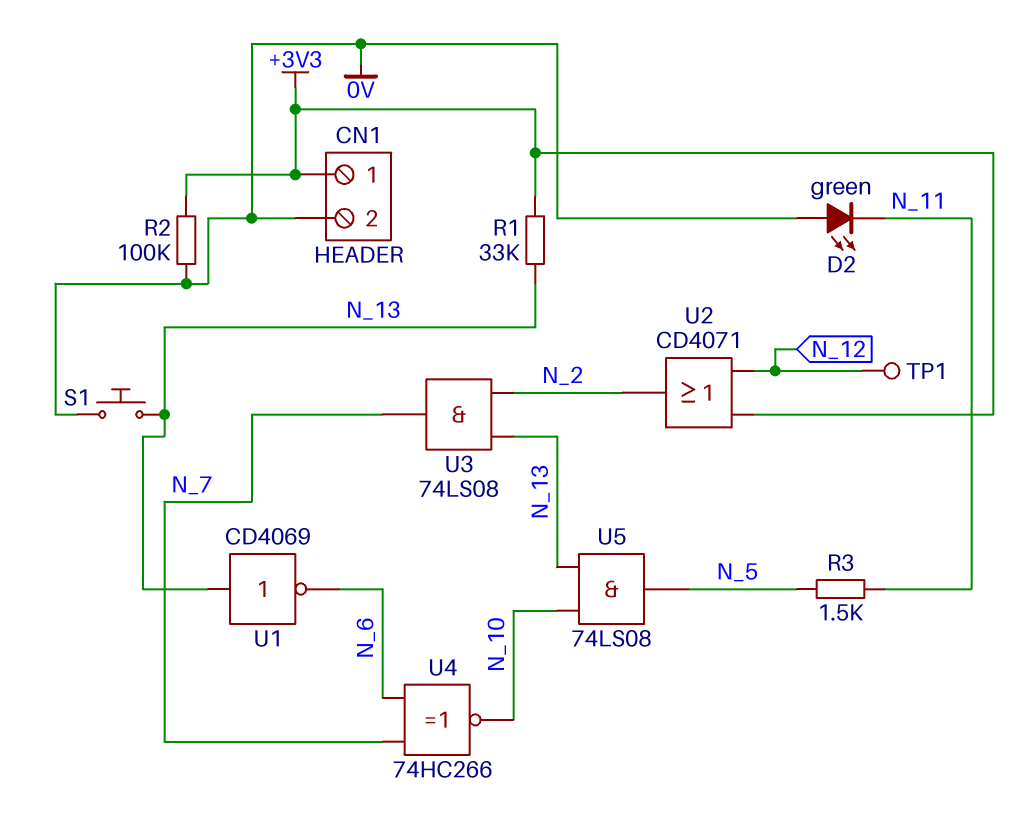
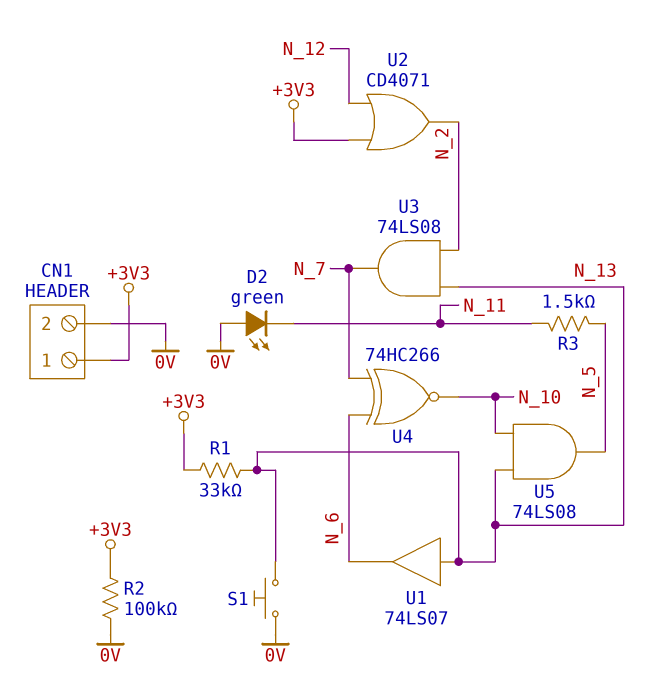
TP1: test point (N_12) -> none
U1: NOT CD4069 (in N_13, out N_6) -> buffer 74LS07 (in N_13, out N_6)

